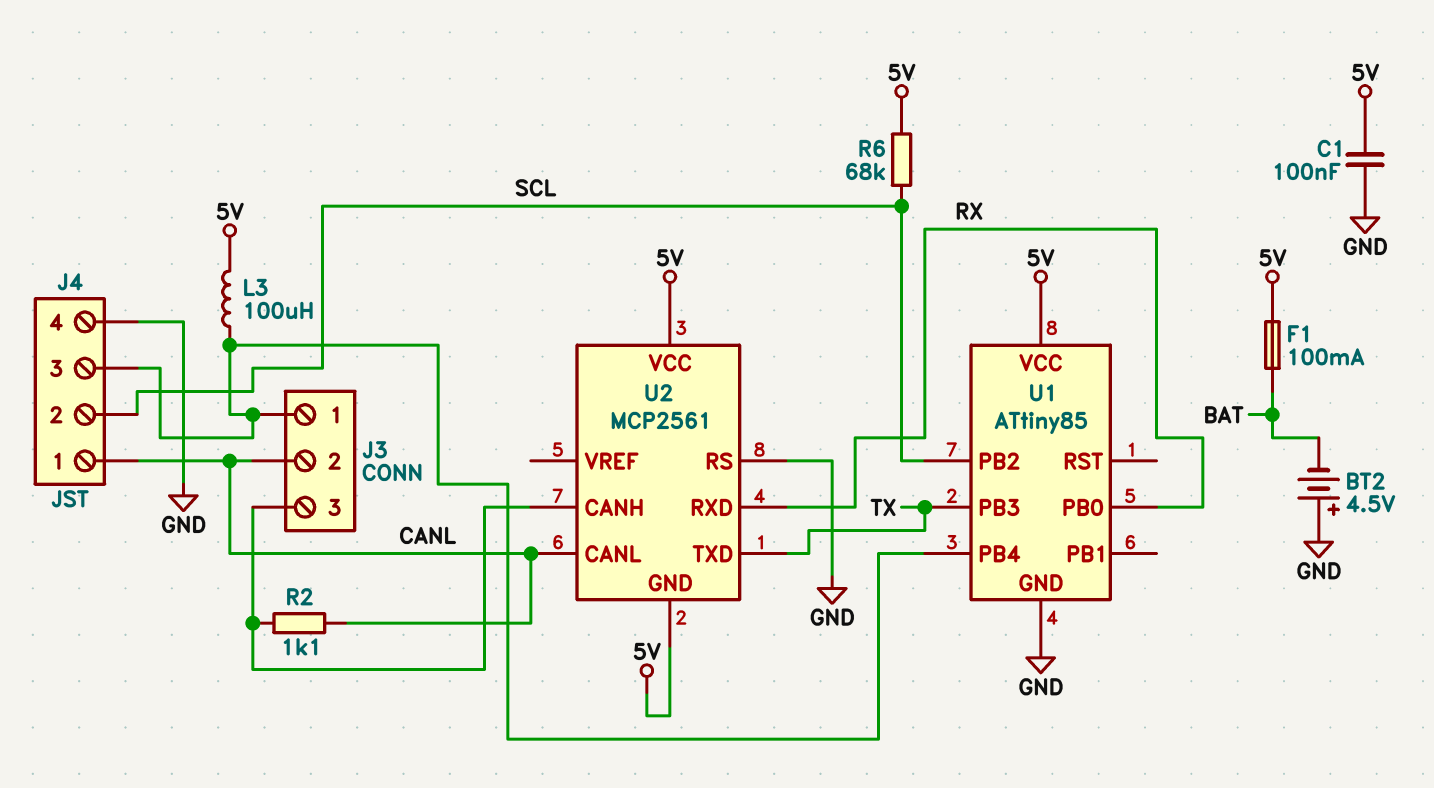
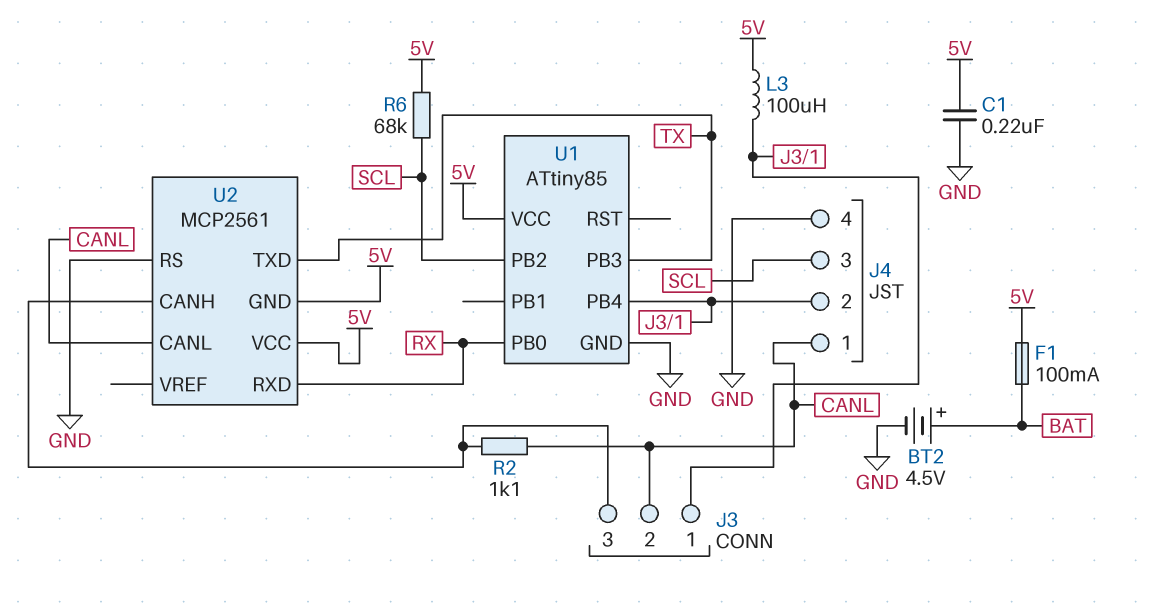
BT2: 4.5V (plus GND, minus BAT) -> 4.5V (plus BAT, minus GND)
C1: 100nF (5V, GND) -> 220nF (5V, GND)
J4 pin 2: SCL -> J3/1
J4 pin 3: J3/1 -> SCL

